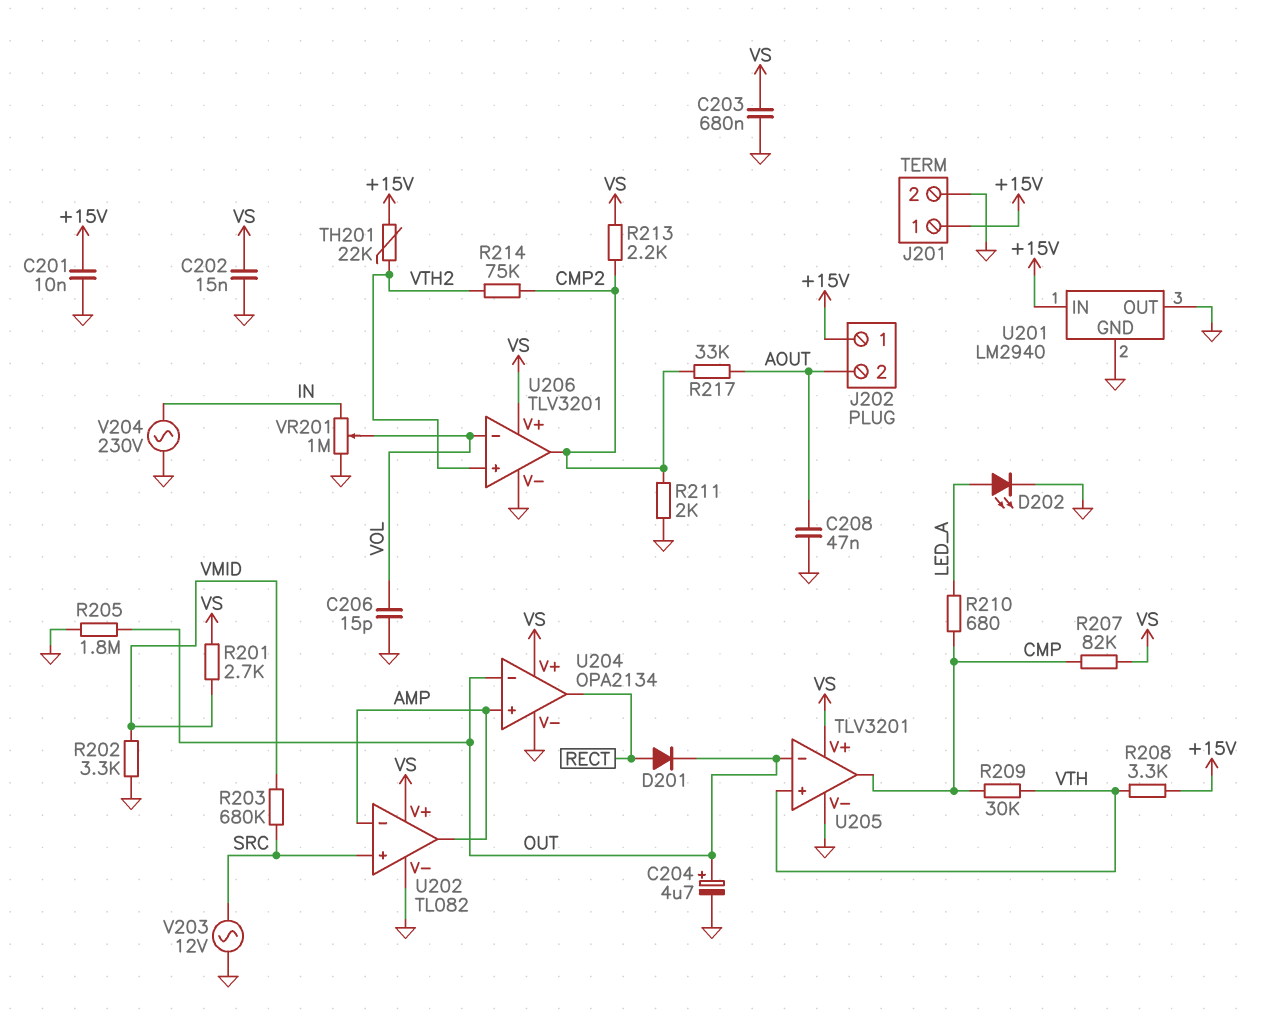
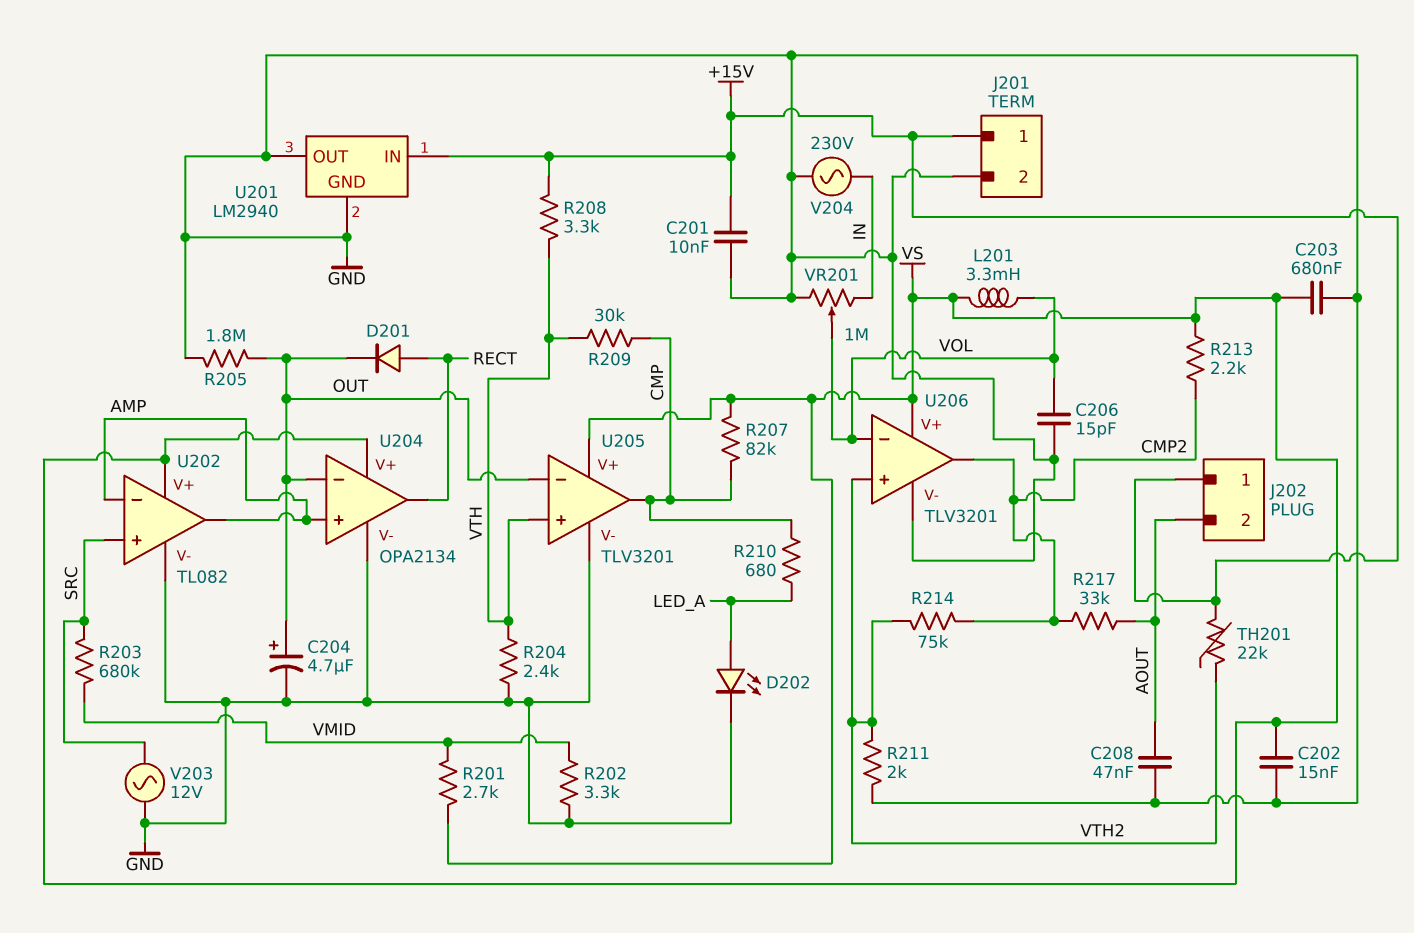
L201: none -> 3.3mH (VOL, VS)
R204: none -> 2.4k (GND, VTH)
R211: 2k (CMP2, GND) -> 2k (GND, VTH2)

